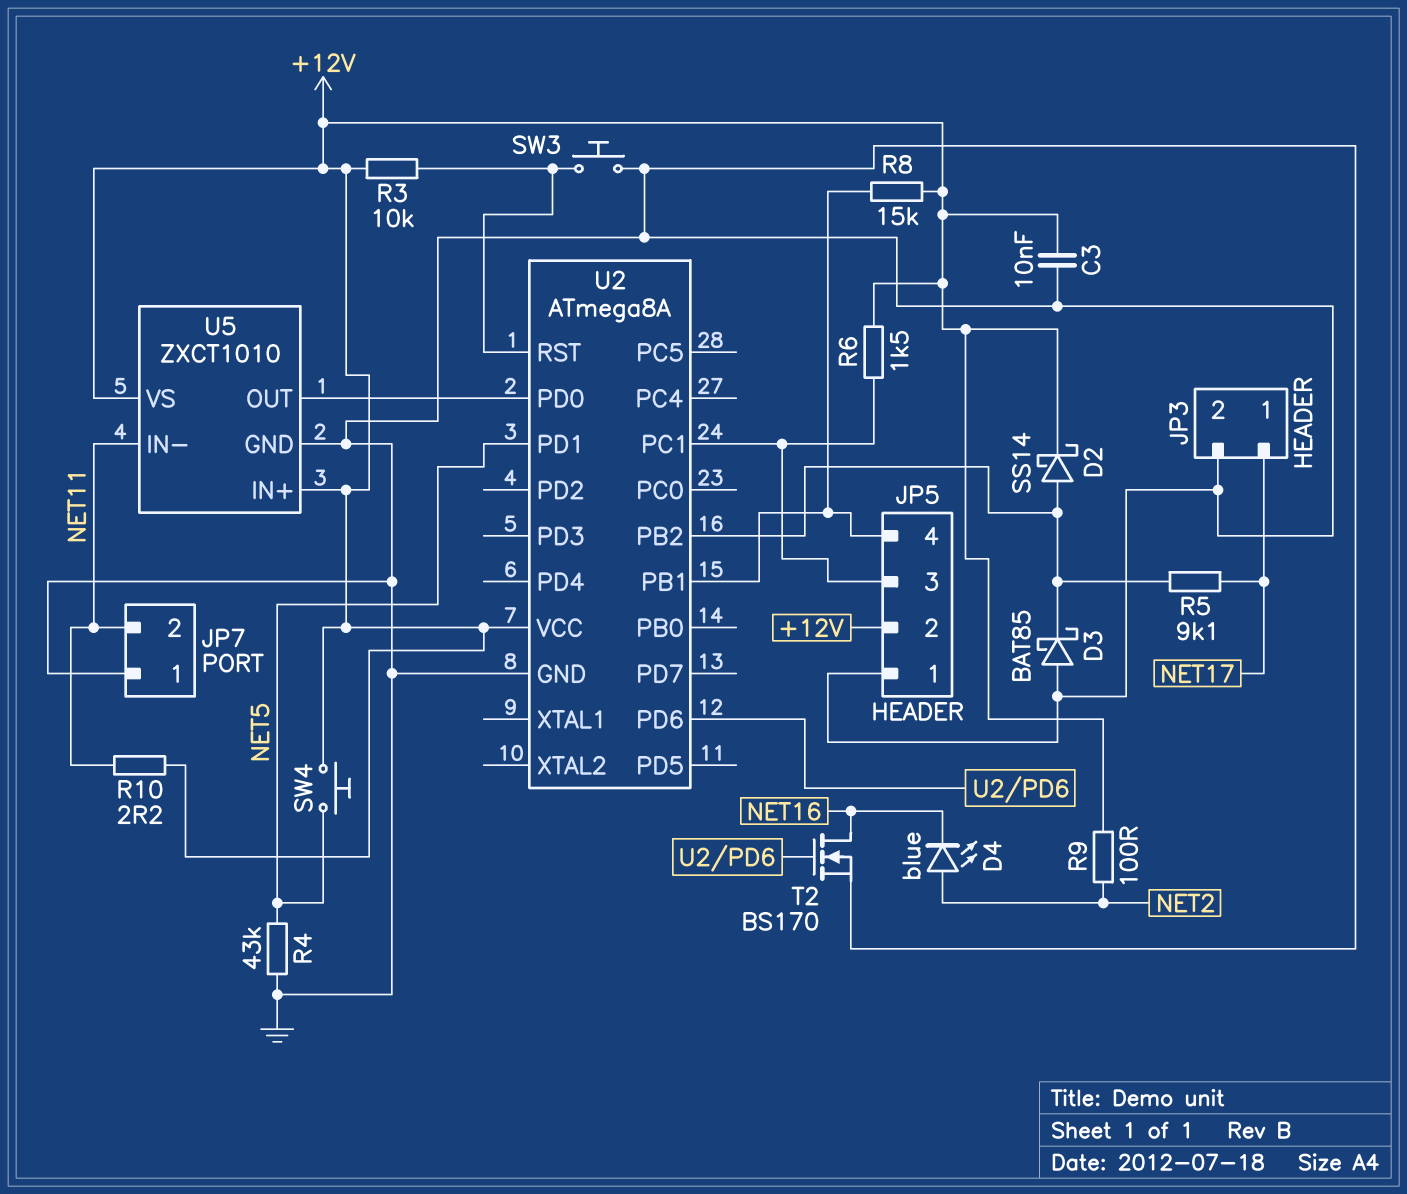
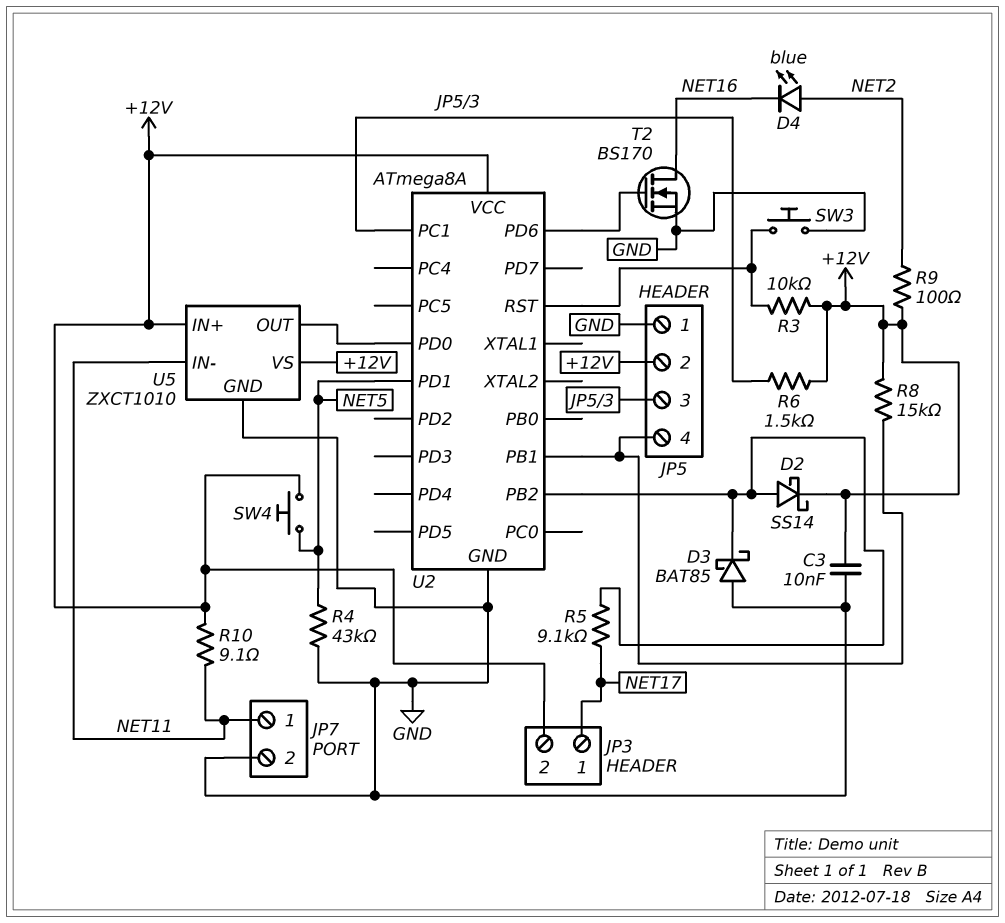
JP3 pin 2: GND -> +12V
JP7 pin 1: GND -> NET11
JP7 pin 2: NET11 -> GND
R10: 2.2 (+12V, NET11) -> 9.1 (+12V, NET11)

